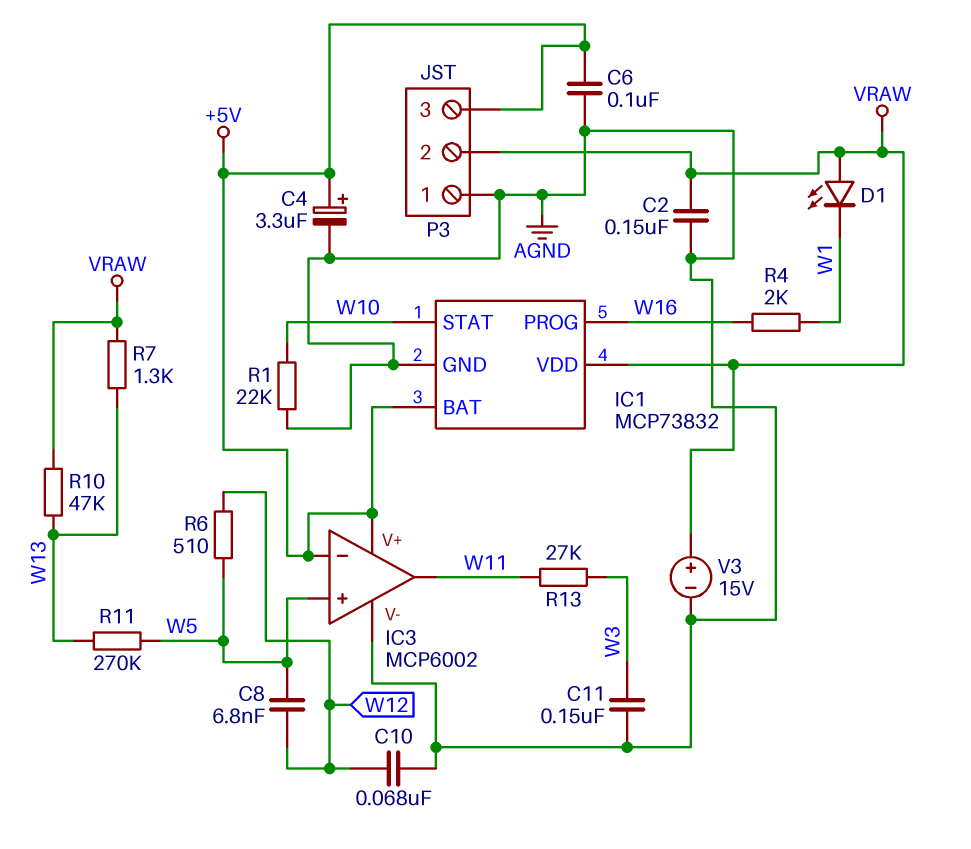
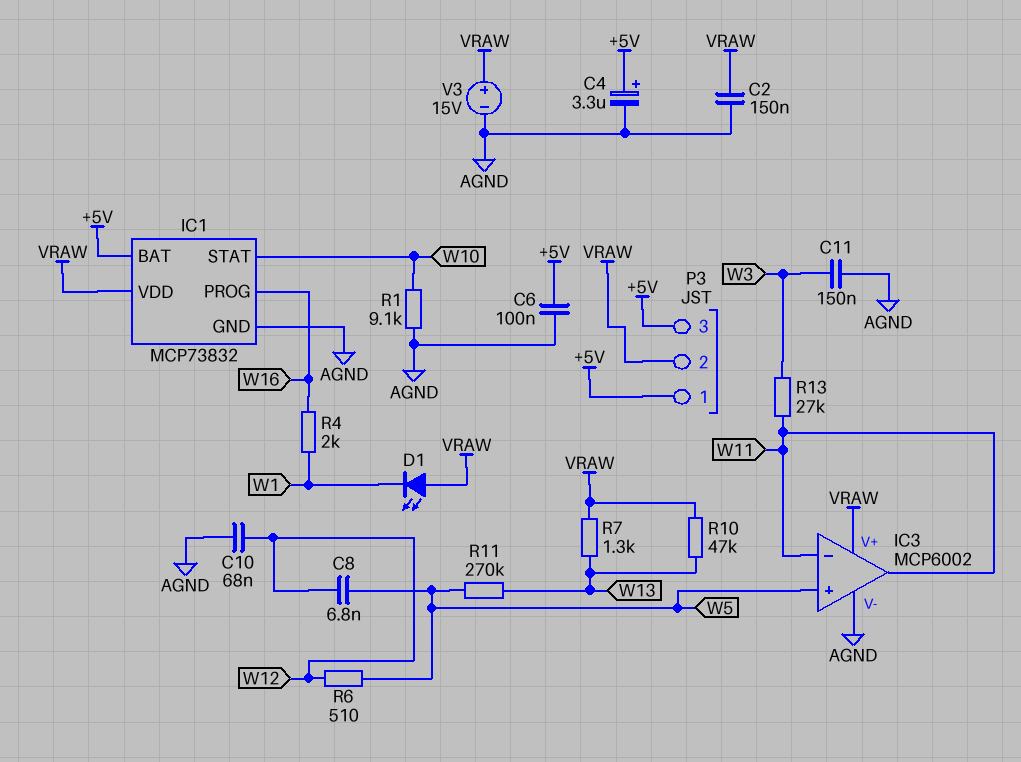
IC3 pin V+: +5V -> VRAW
IC3 pin in-: +5V -> W11
P3 pin 1: AGND -> +5V
R1: 22k (AGND, W10) -> 9.1k (AGND, W10)

